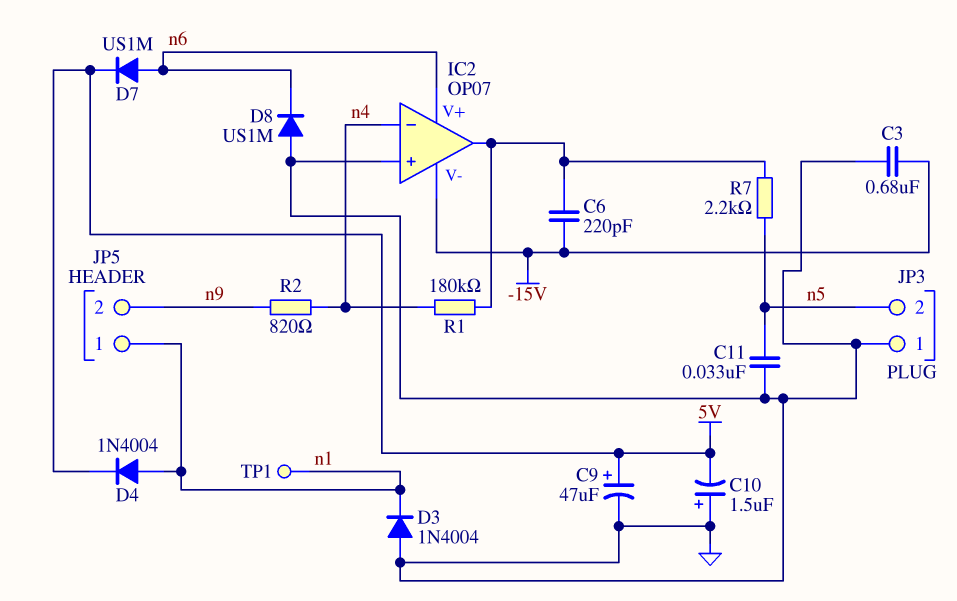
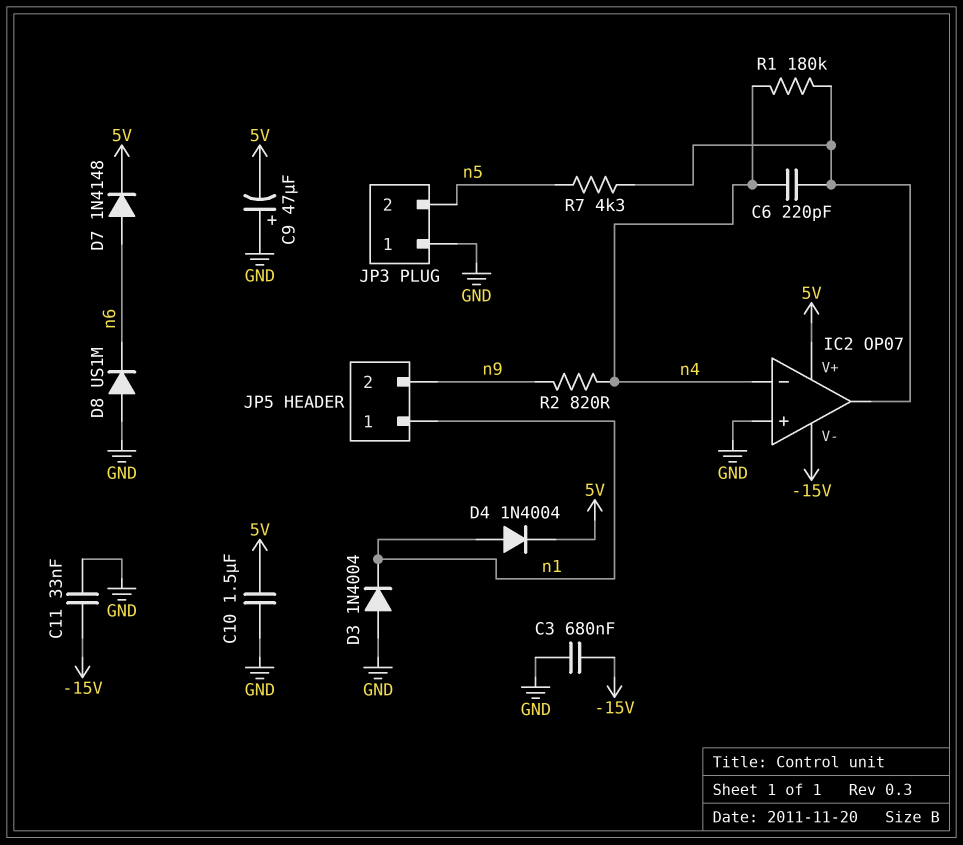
C6: 220pF (-15V, IC2/out) -> 220pF (IC2/out, n4)
C9: 47uF (plus 5V, minus GND) -> 47uF (plus GND, minus 5V)
C10: 1.5uF (plus GND, minus 5V) -> 1.5uF (5V, GND)
C11: 33nF (GND, n5) -> 33nF (-15V, GND)
D7: diode US1M (A n6, K 5V) -> diode 1N4148 (A n6, K 5V)
IC2 pin V+: n6 -> 5V
R7: 2.2k (IC2/out, n5) -> 4.3k (IC2/out, n5)
TP1: test point (n1) -> none

